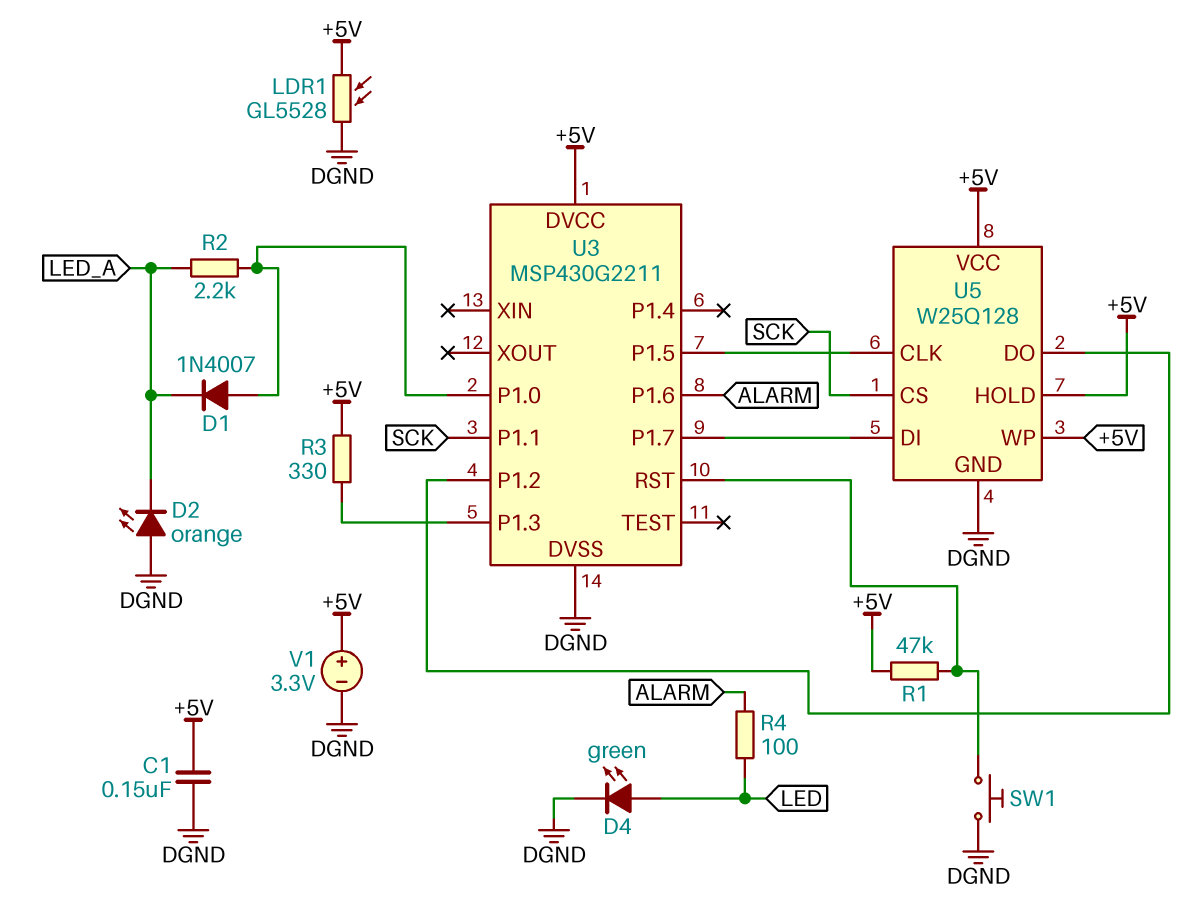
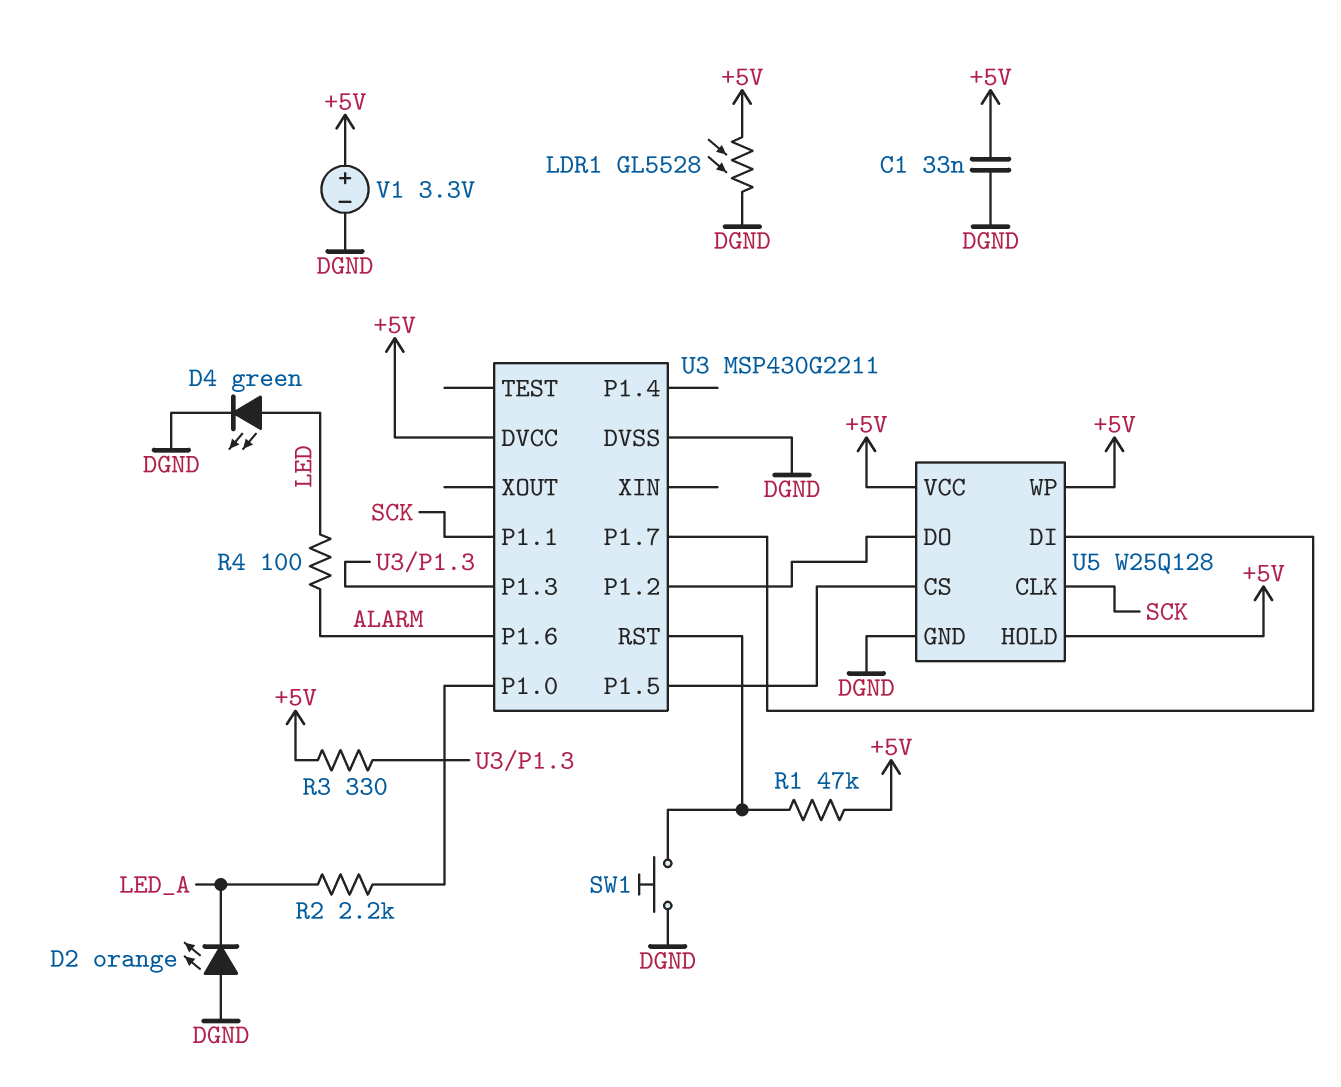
C1: 150nF (+5V, DGND) -> 33nF (+5V, DGND)
D1: diode 1N4007 (A U3/P1.0, K LED_A) -> none
U5 pin CLK: U3/P1.5 -> SCK
U5 pin CS: SCK -> U3/P1.5

